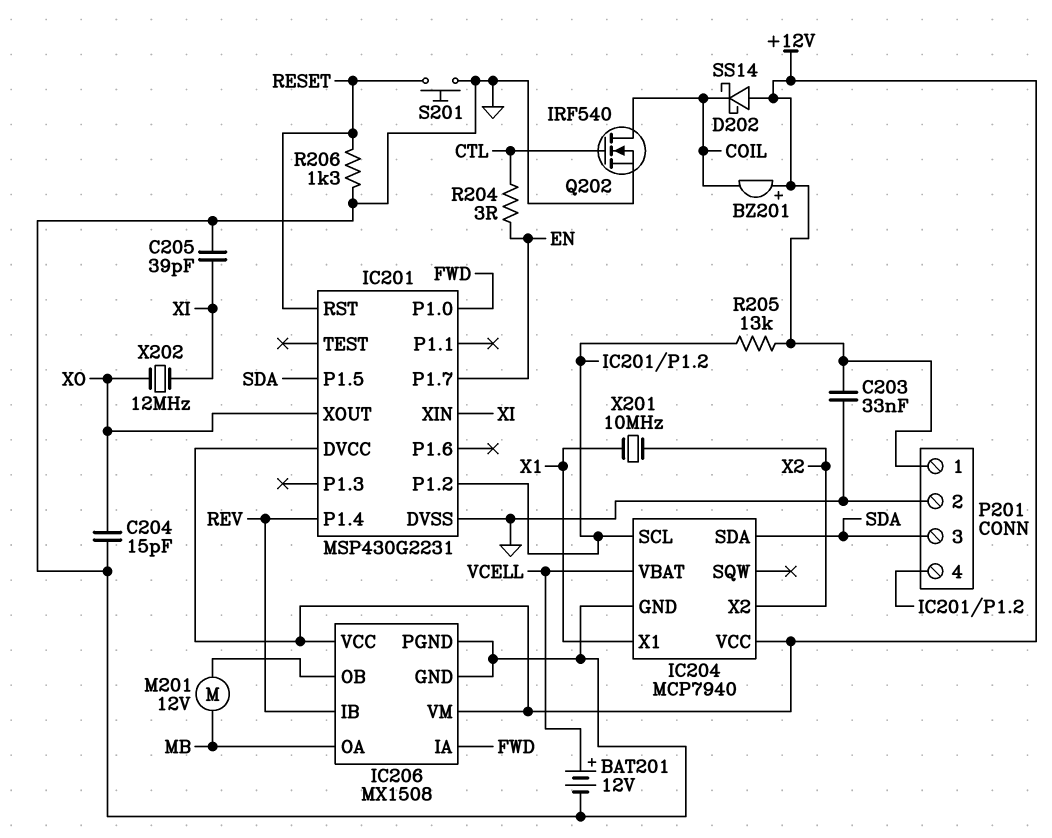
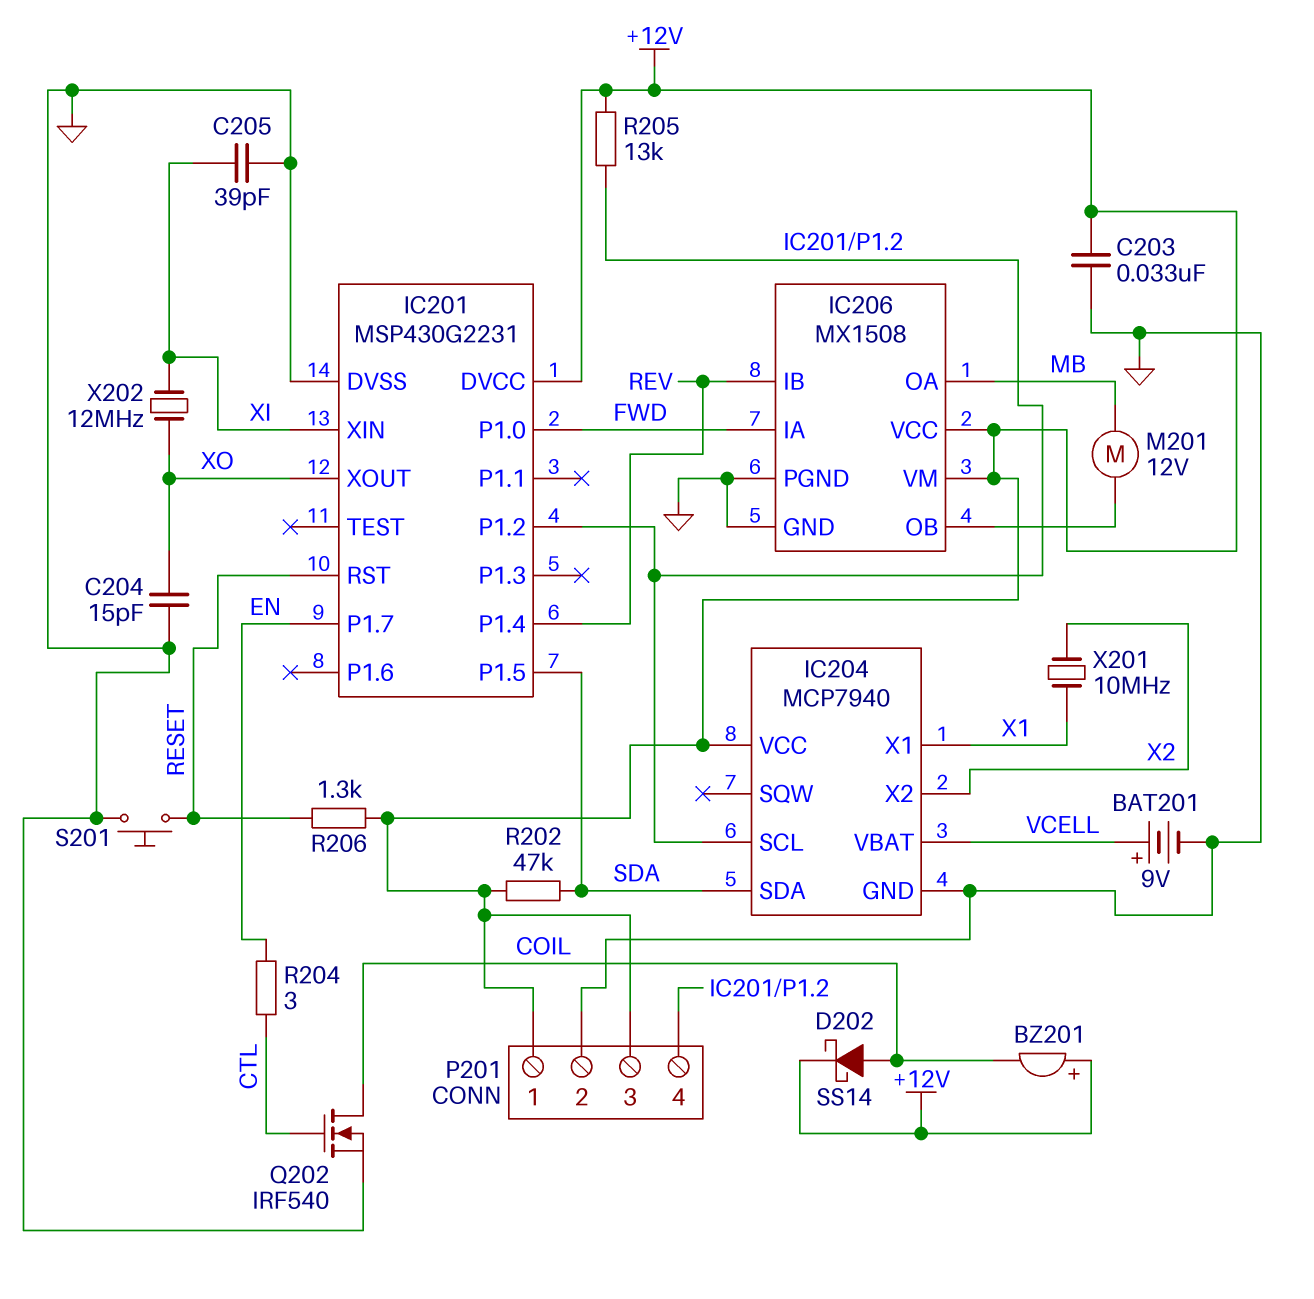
BAT201: 12V (plus VCELL, minus GND) -> 9V (plus VCELL, minus GND)
D202: schottky SS14 (A +12V, K COIL) -> schottky SS14 (A COIL, K +12V)
P201 pin 3: SDA -> +12V
R202: none -> 47k (+12V, SDA)
R206: 1.3k (GND, RESET) -> 1.3k (+12V, RESET)

